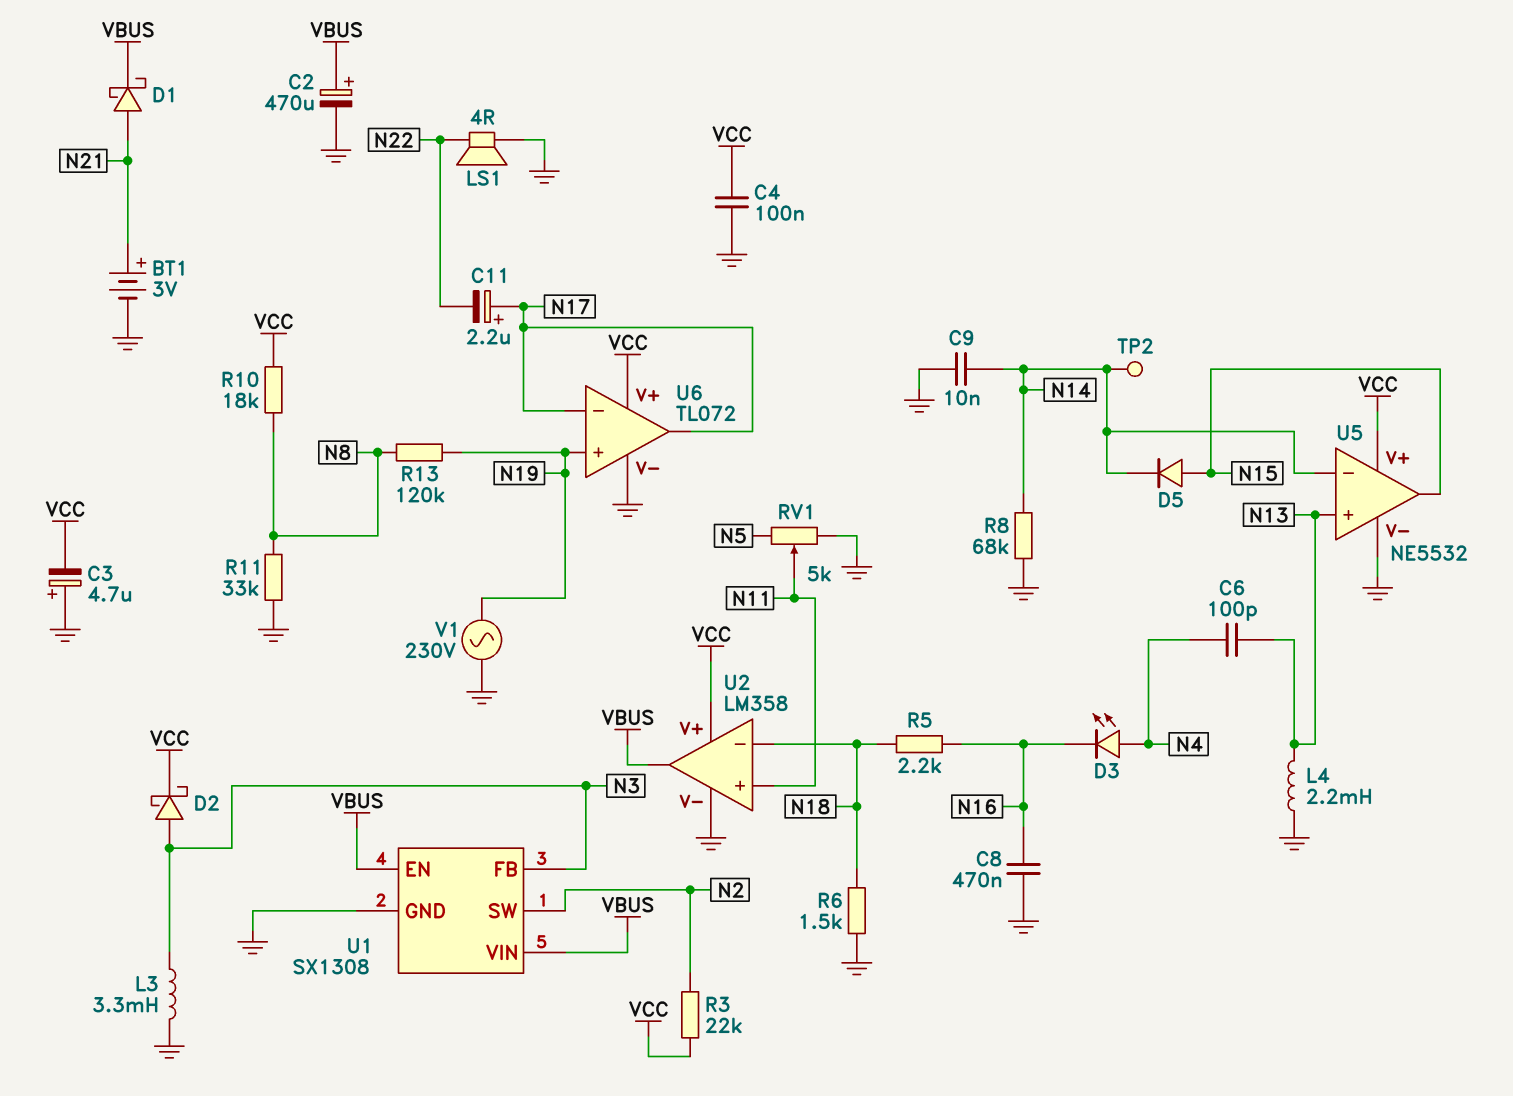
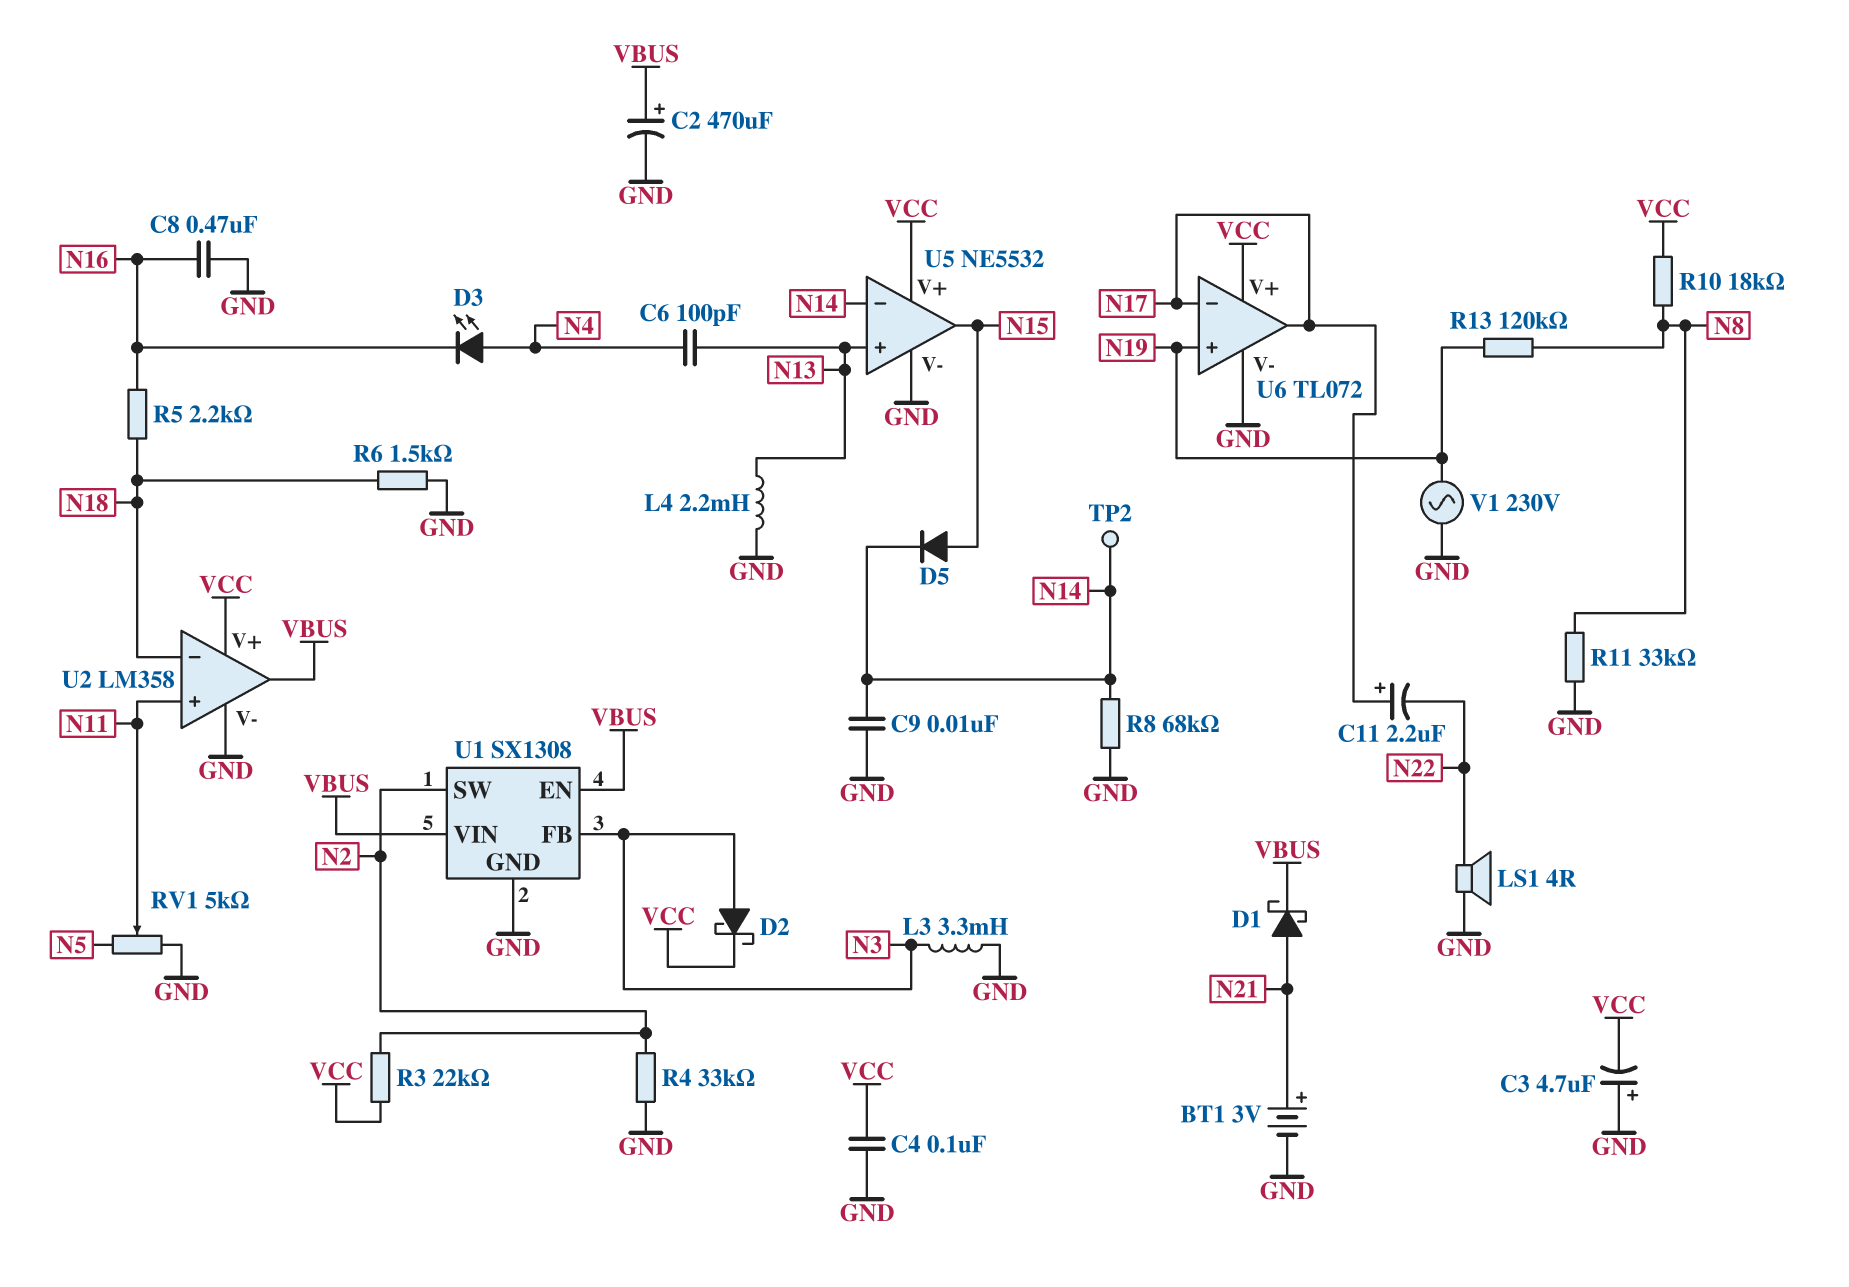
R4: none -> 33k (GND, N2)

